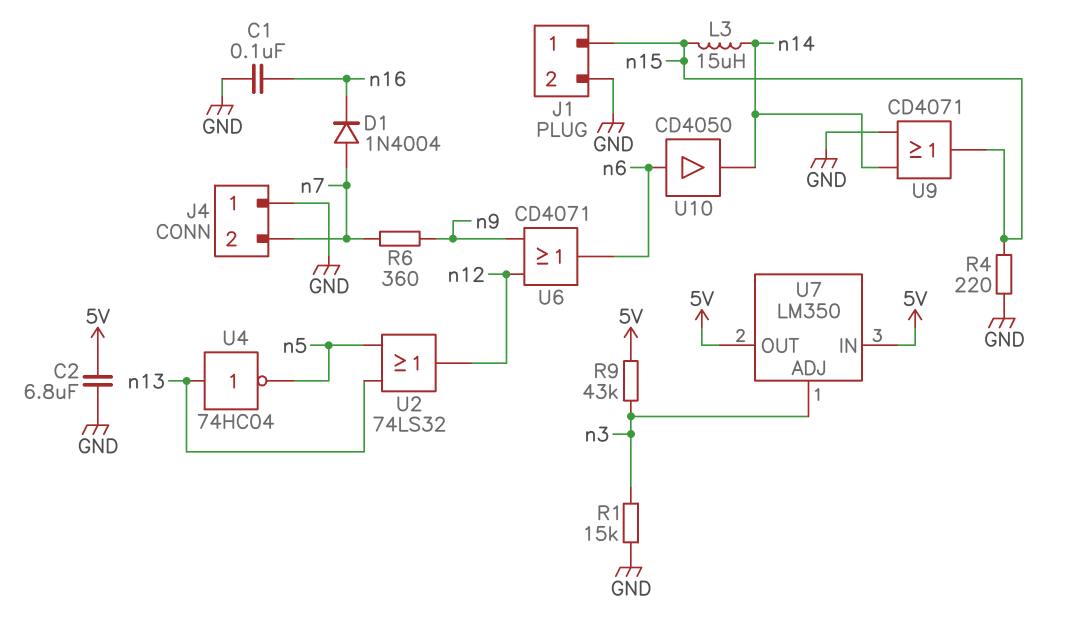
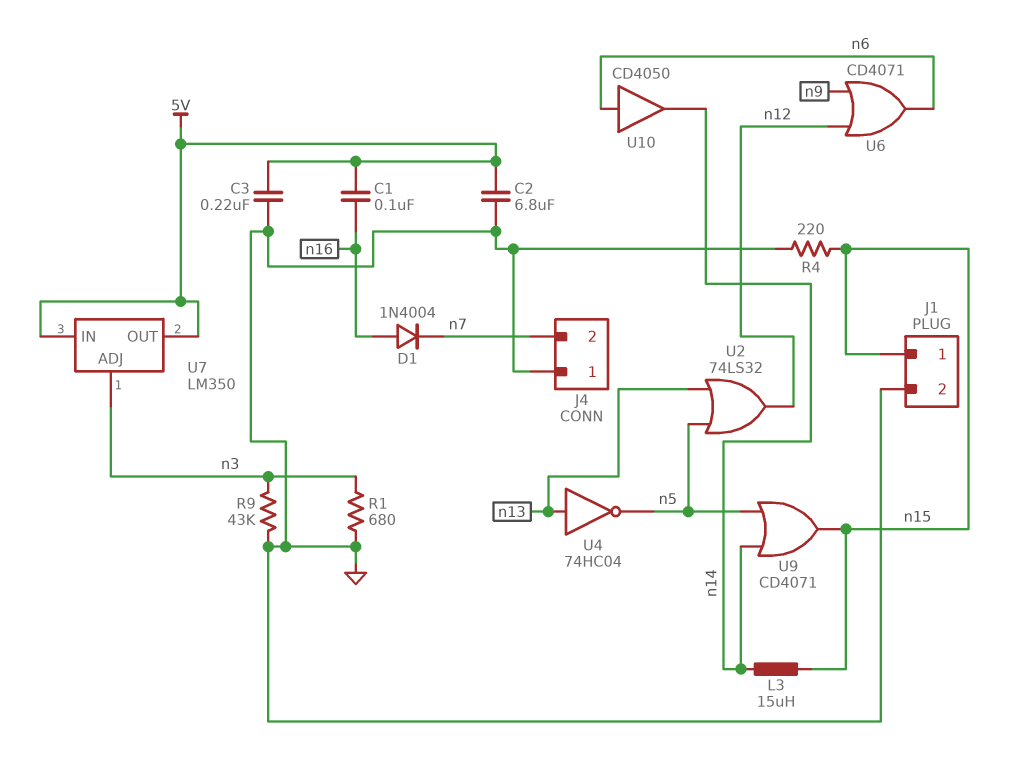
C1: 100nF (GND, n16) -> 100nF (5V, n16)
C3: none -> 220nF (5V, GND)
D1: diode 1N4004 (A n7, K n16) -> diode 1N4004 (A n16, K n7)
R1: 15k (GND, n3) -> 680 (GND, n3)
R6: 360 (n7, n9) -> none
R9: 43k (5V, n3) -> 43k (GND, n3)
U9: OR CD4071 (in GND, in n14, out n15) -> OR CD4071 (in n5, in n14, out n15)

